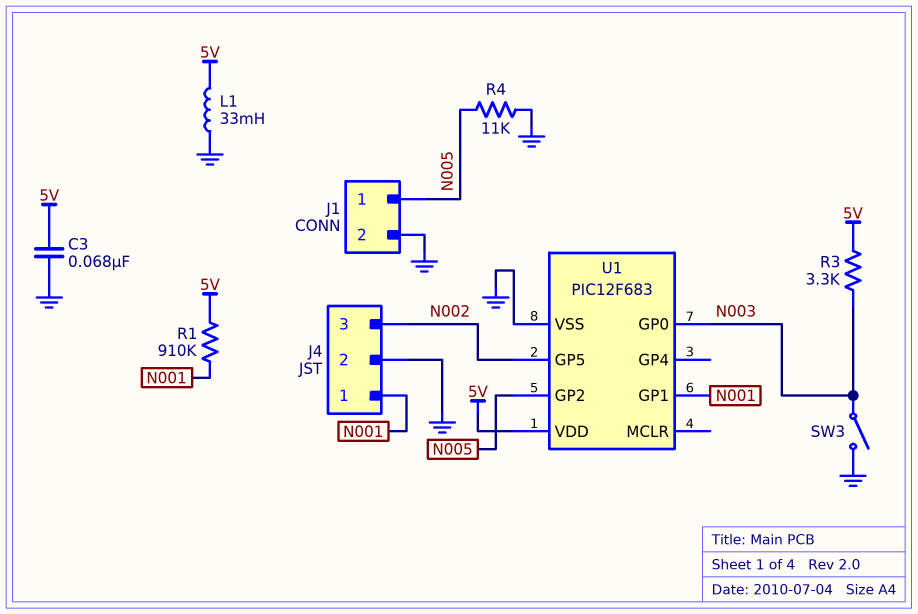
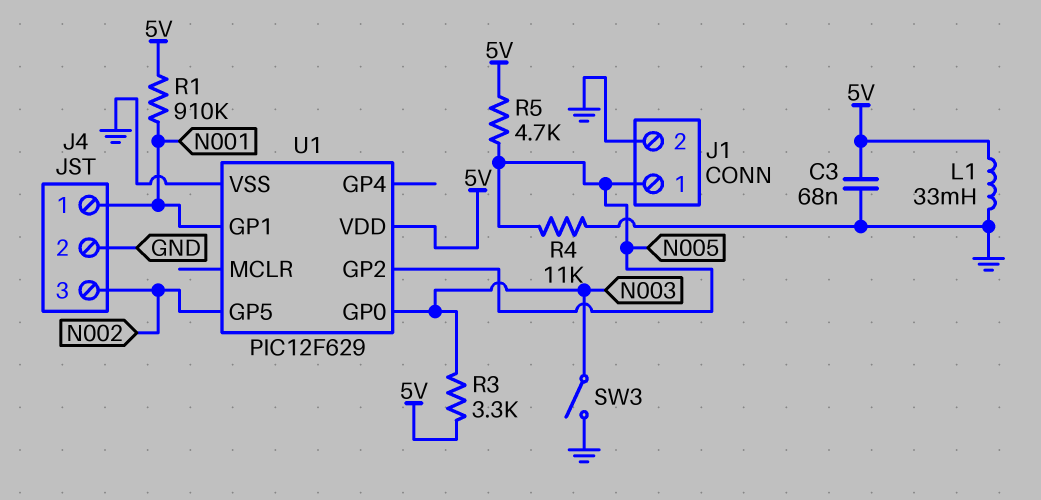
R5: none -> 4.7k (5V, N005)
U1: PIC12F683 -> PIC12F629

